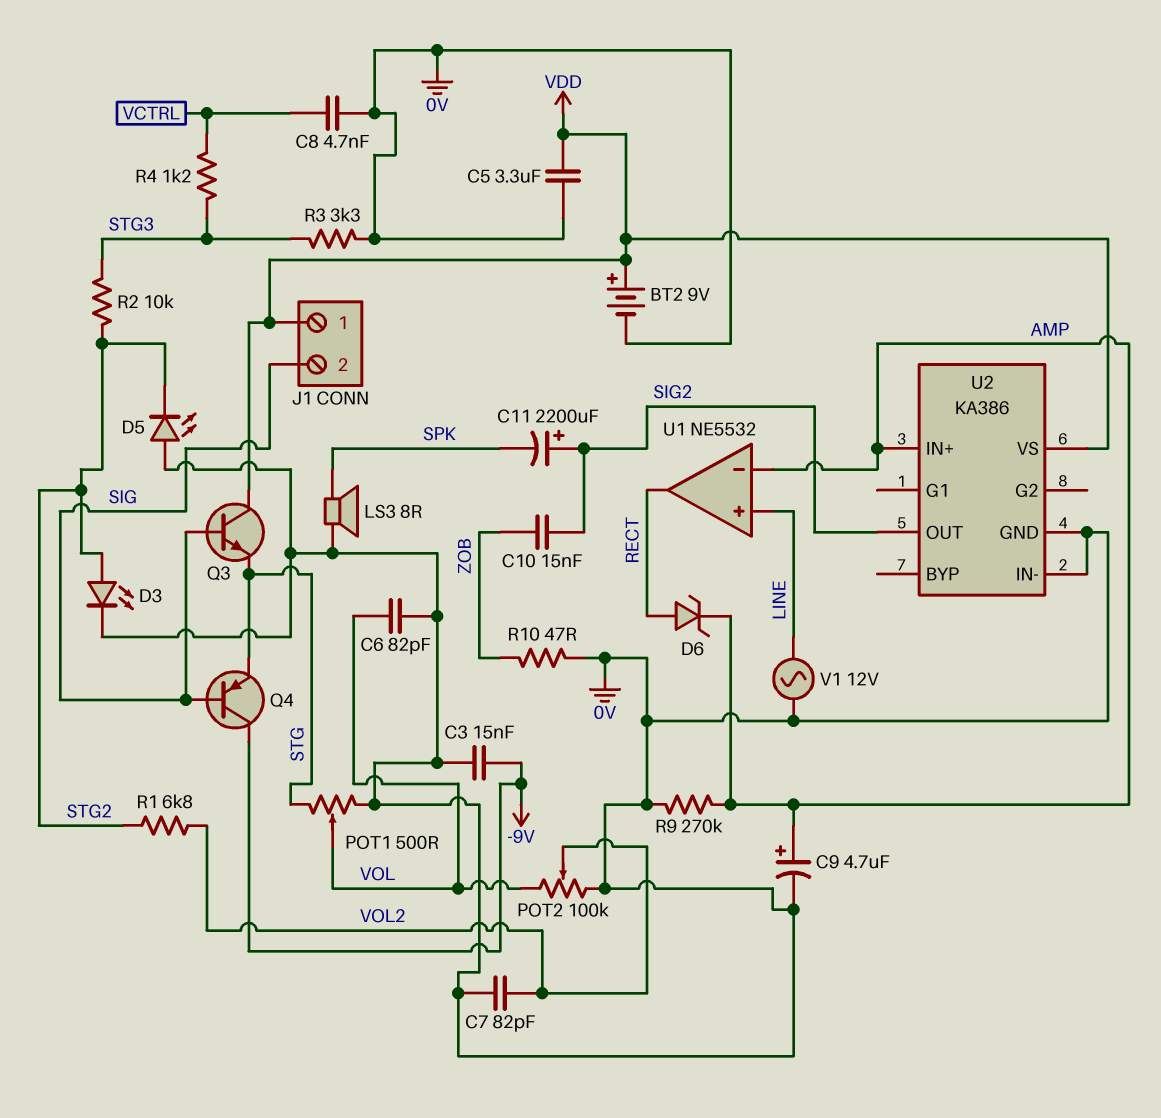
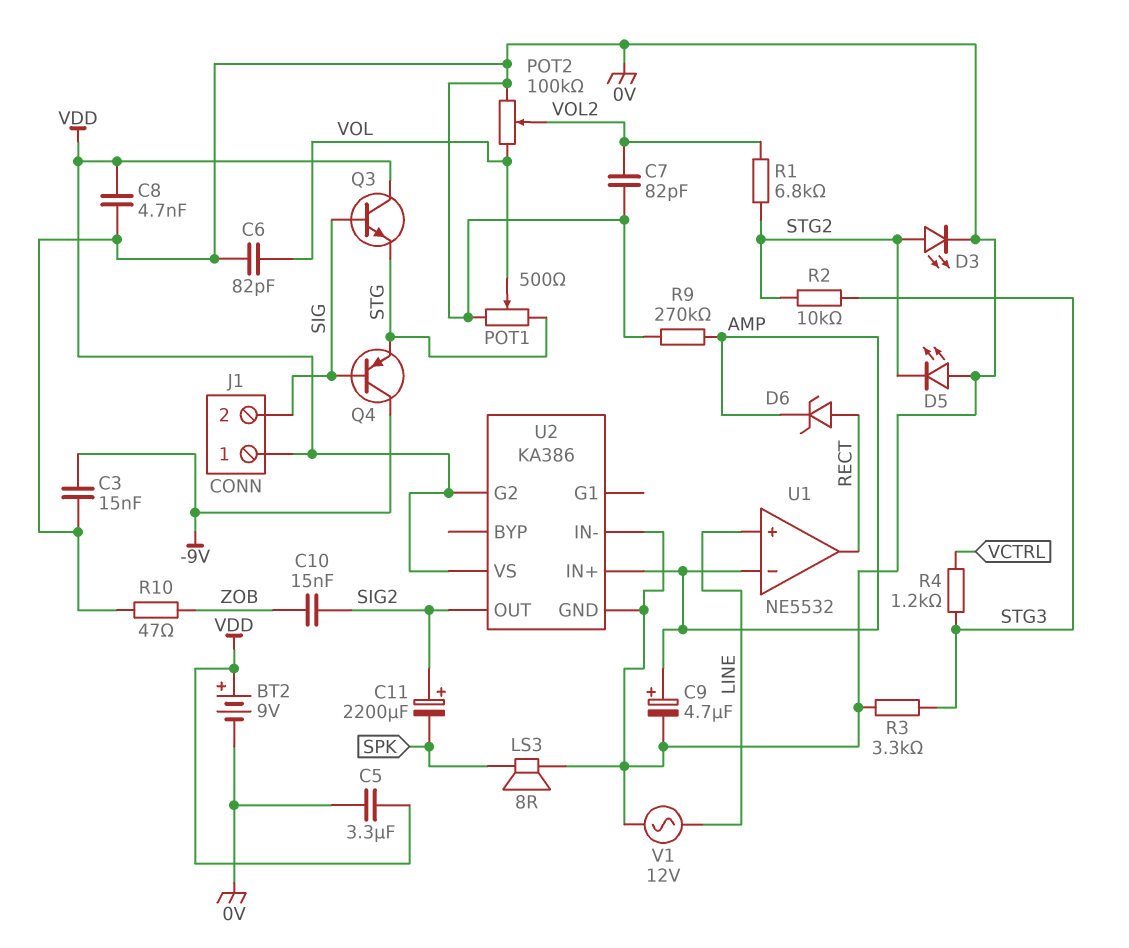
C8: 4.7nF (0V, VCTRL) -> 4.7nF (0V, VDD)
U2 pin G2: none -> VDD

